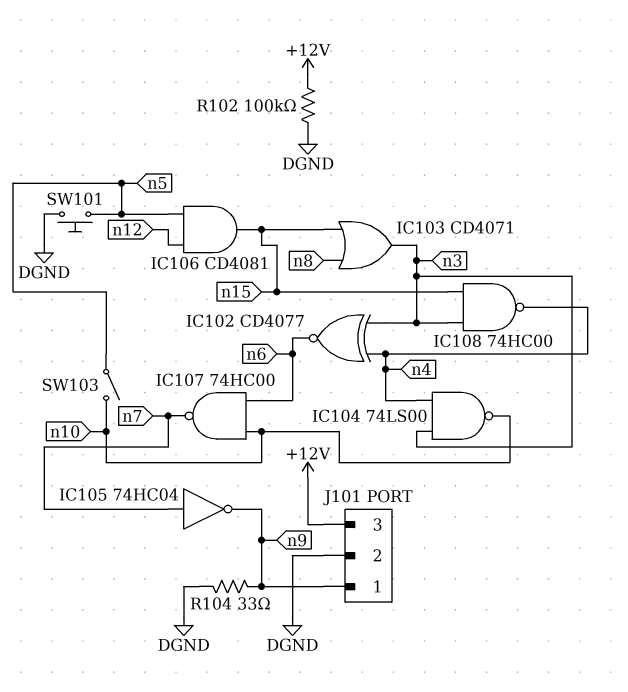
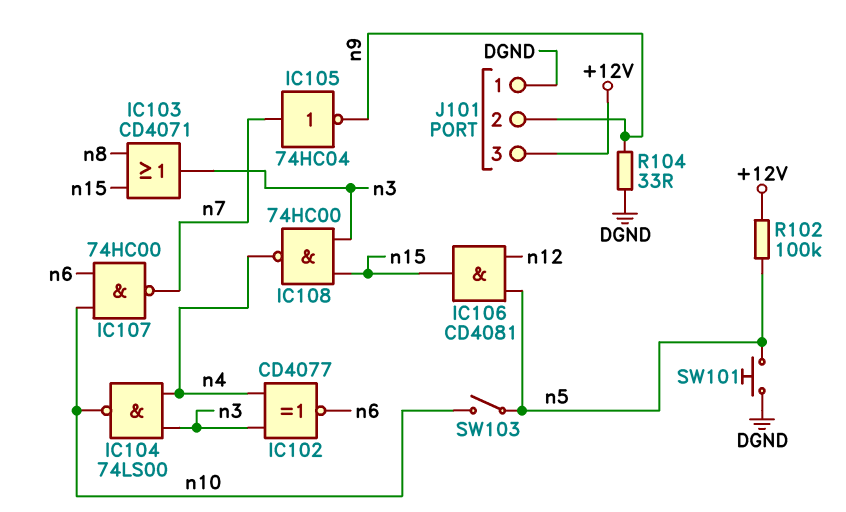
J101 pin 1: n9 -> DGND
J101 pin 2: DGND -> n9
R102: 100k (+12V, DGND) -> 100k (+12V, n5)

